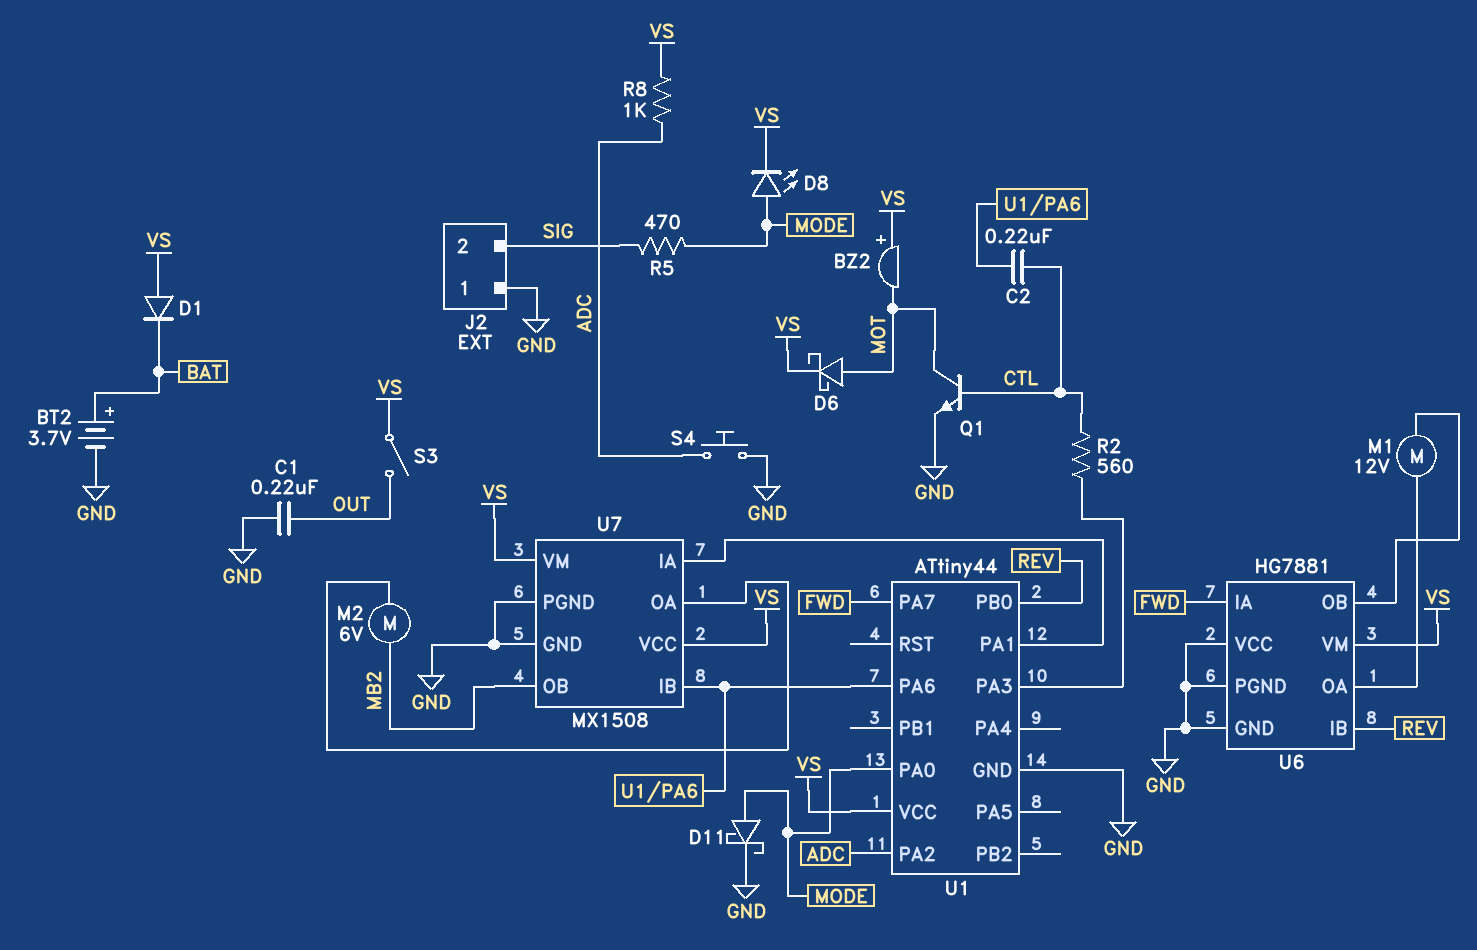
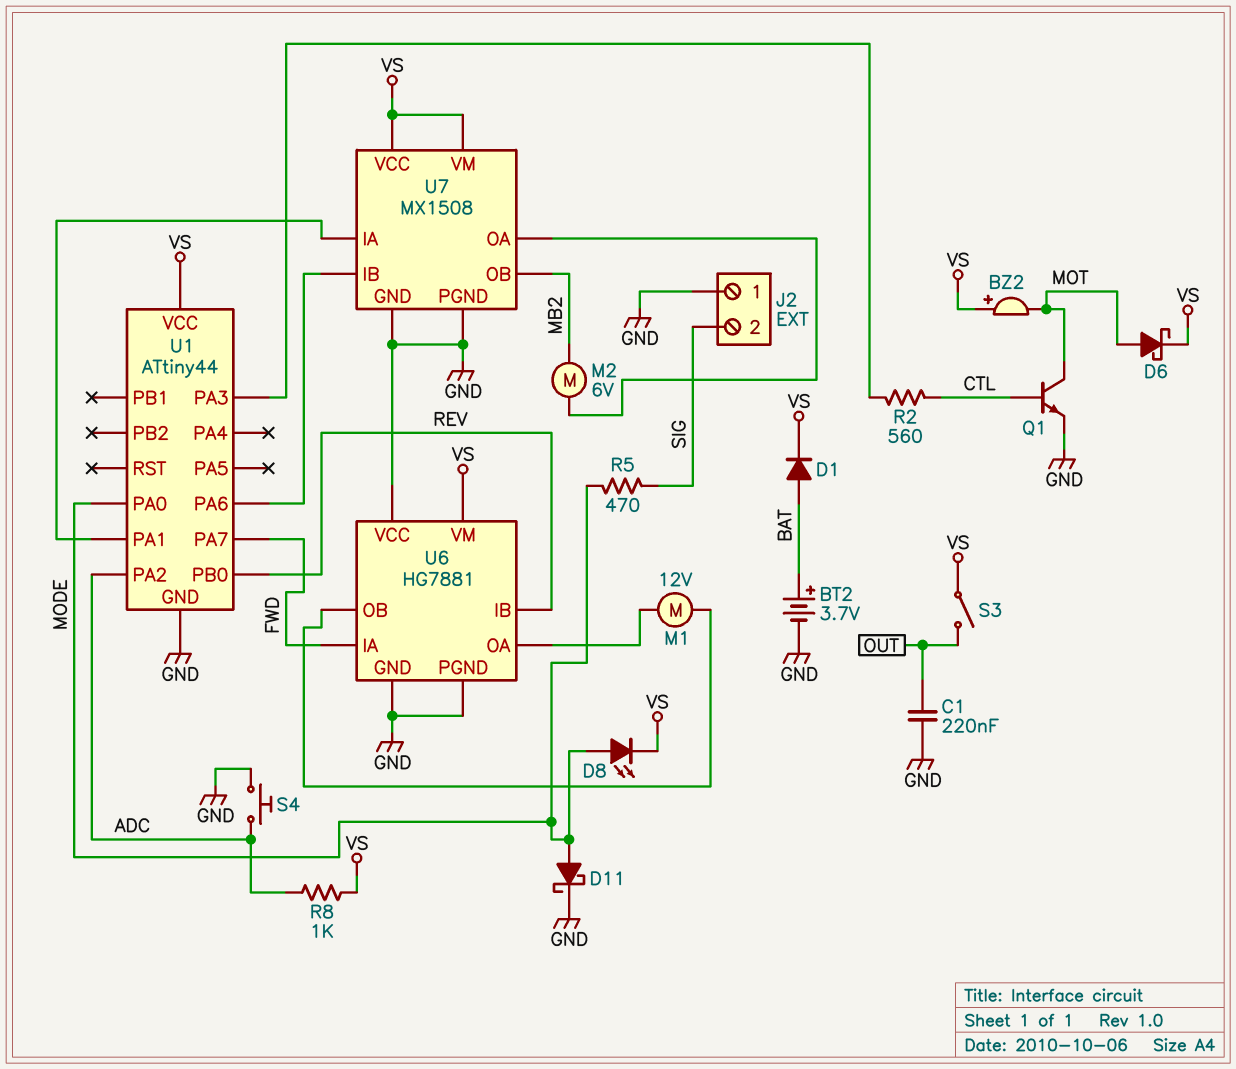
C2: 220nF (CTL, U1/PA6) -> none
D1: diode (A VS, K BAT) -> diode (A BAT, K VS)

